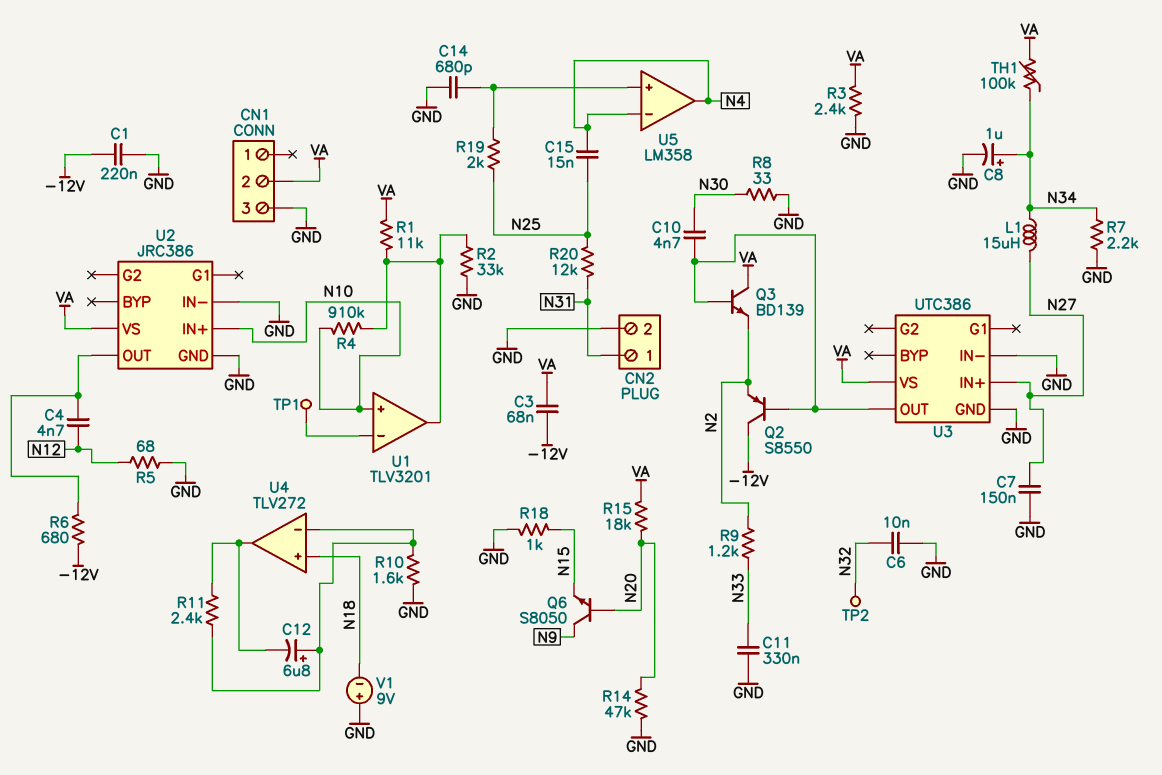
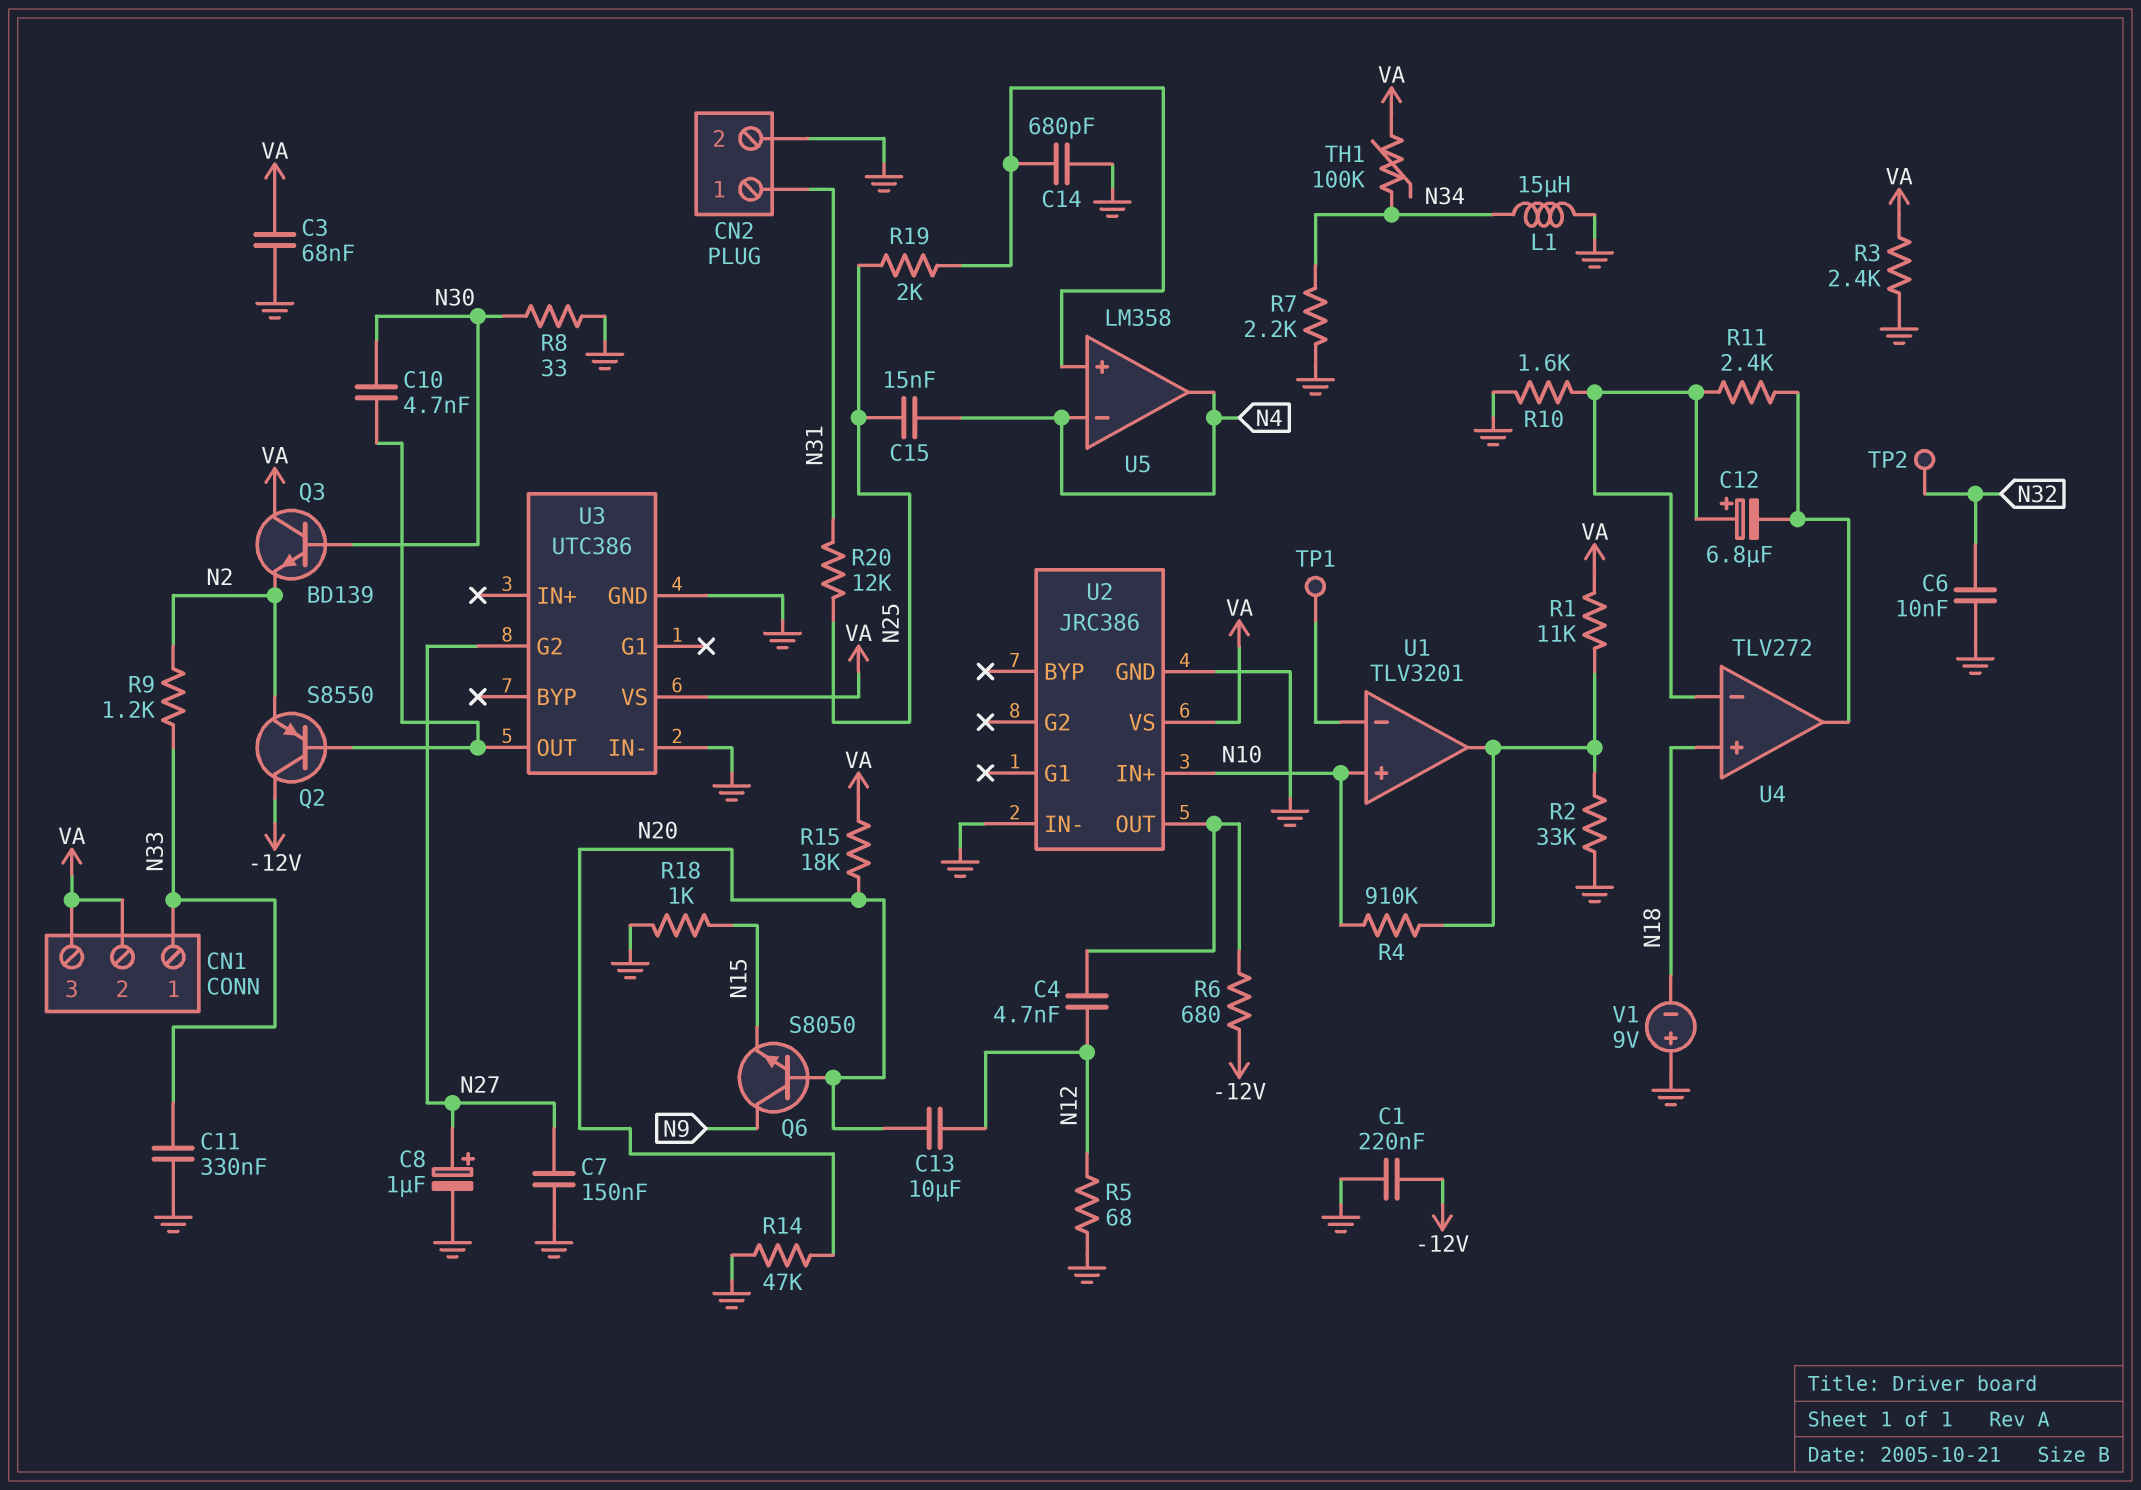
C3: 68nF (-12V, VA) -> 68nF (GND, VA)
C8: 1uF (plus N34, minus GND) -> 1uF (plus N27, minus GND)
C13: none -> 10uF (N12, N20)
CN1 pin 1: none -> N33
CN1 pin 3: GND -> VA
L1: 15uH (N27, N34) -> 15uH (GND, N34)
Q3: NPN BD139 (B U3/OUT, C VA, E N2) -> NPN BD139 (B N30, C VA, E N2)
U3 pin G2: none -> N27
U3 pin IN+: N27 -> none

